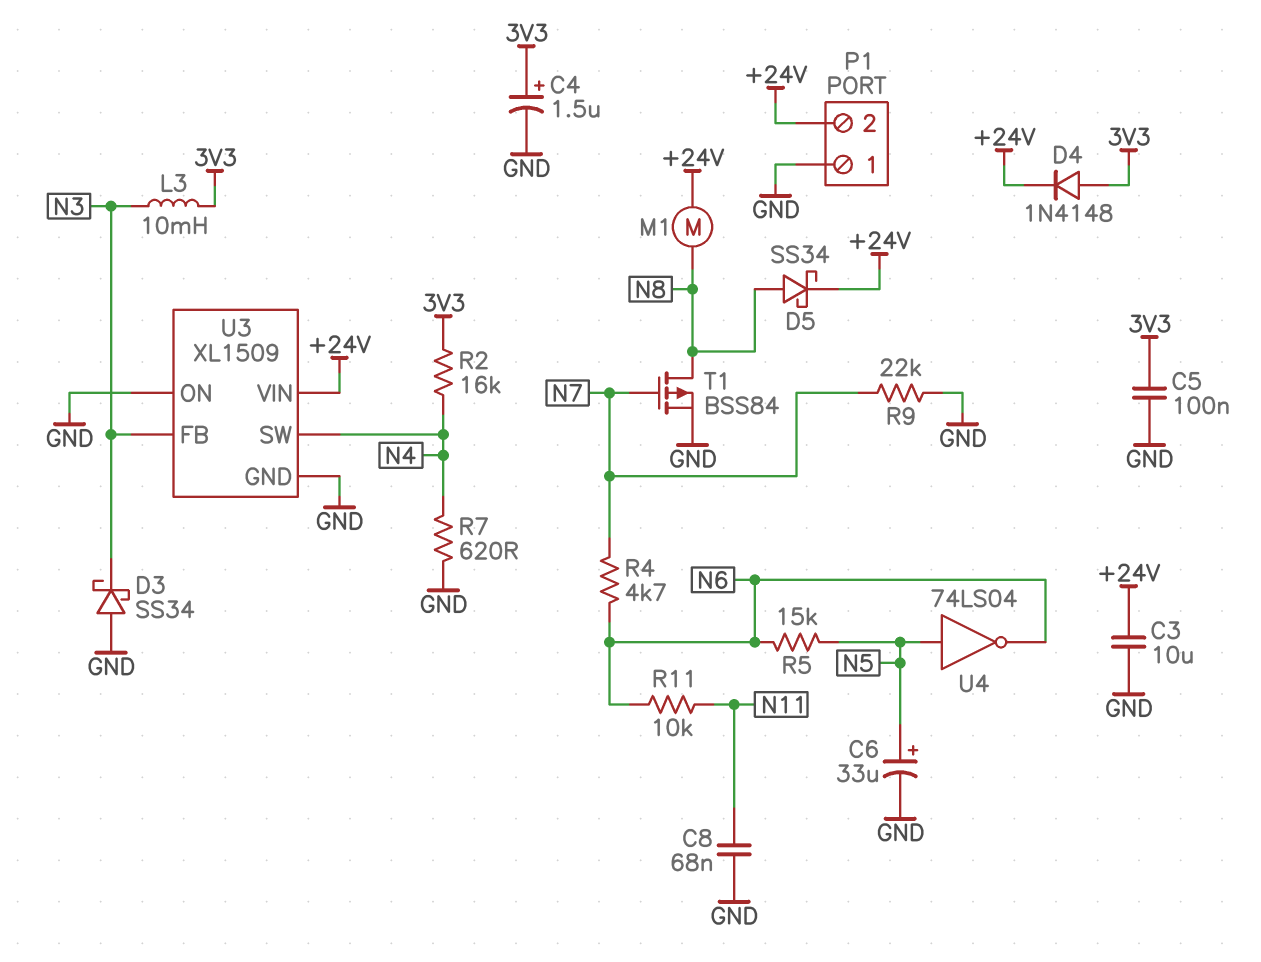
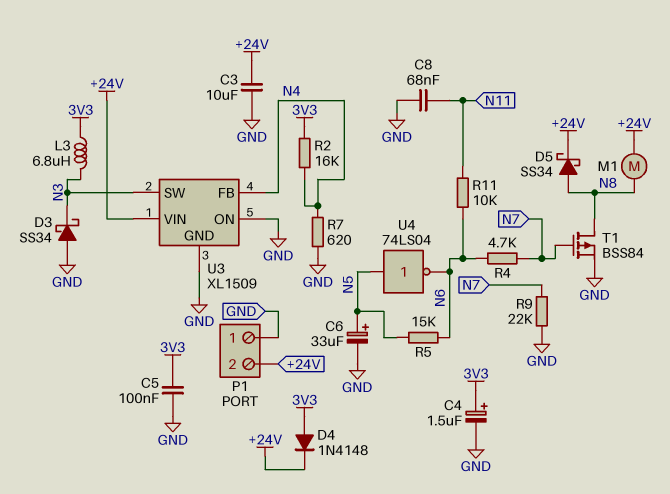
L3: 10mH (3V3, N3) -> 6.8uH (3V3, N3)
U3 pin FB: N3 -> N4
U3 pin SW: N4 -> N3

